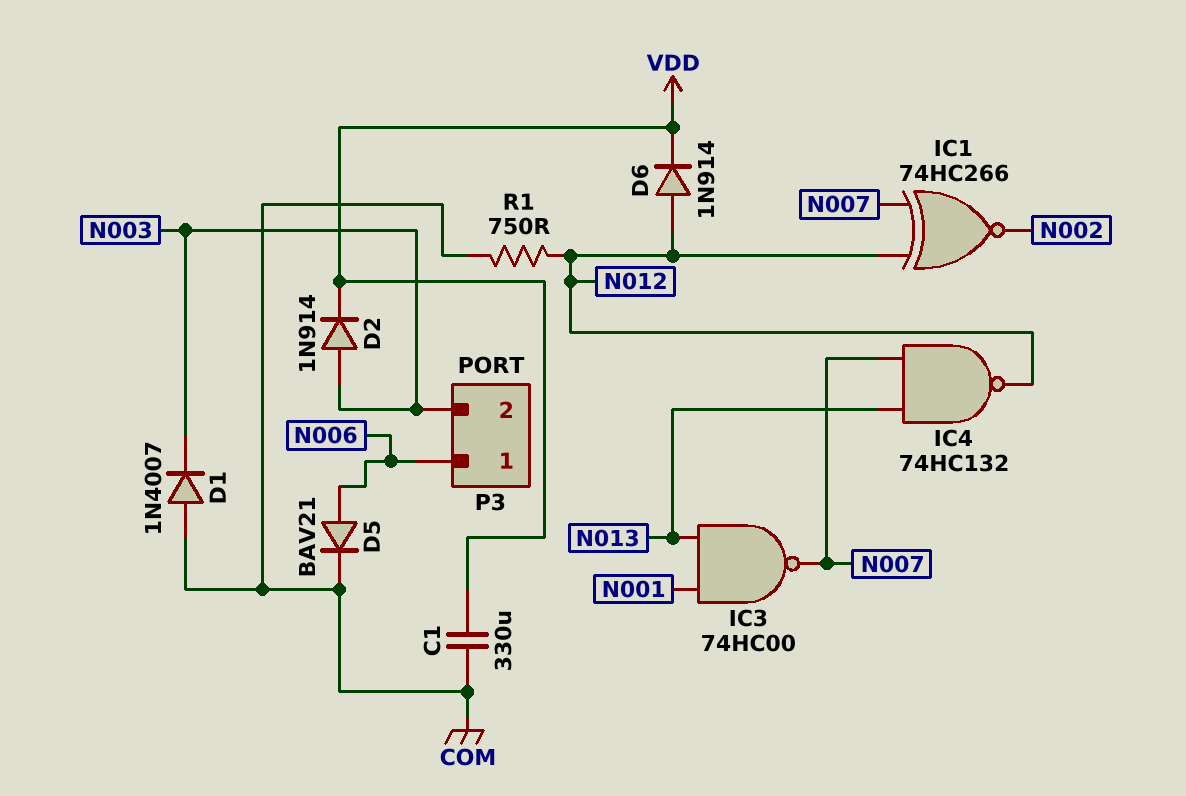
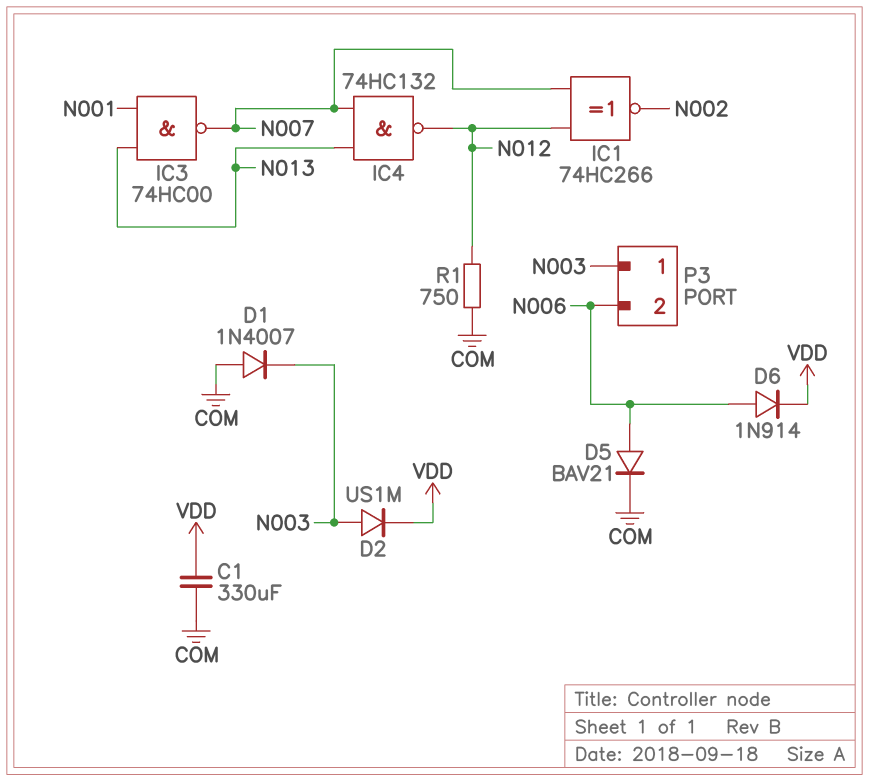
D2: diode 1N914 (A N003, K VDD) -> diode US1M (A N003, K VDD)
D6: diode 1N914 (A N012, K VDD) -> diode 1N914 (A N006, K VDD)
P3 pin 1: N006 -> N003
P3 pin 2: N003 -> N006

